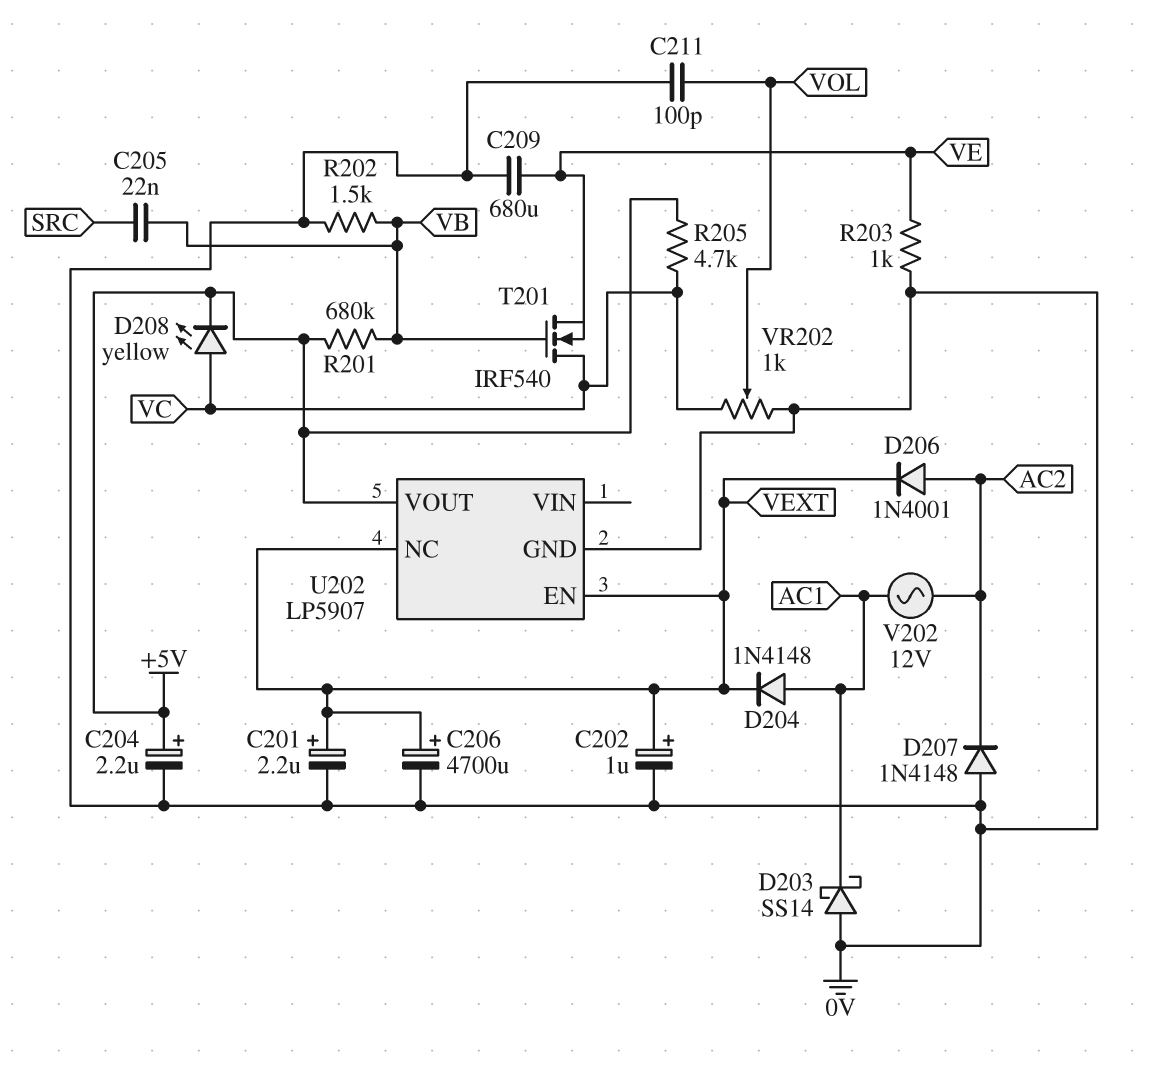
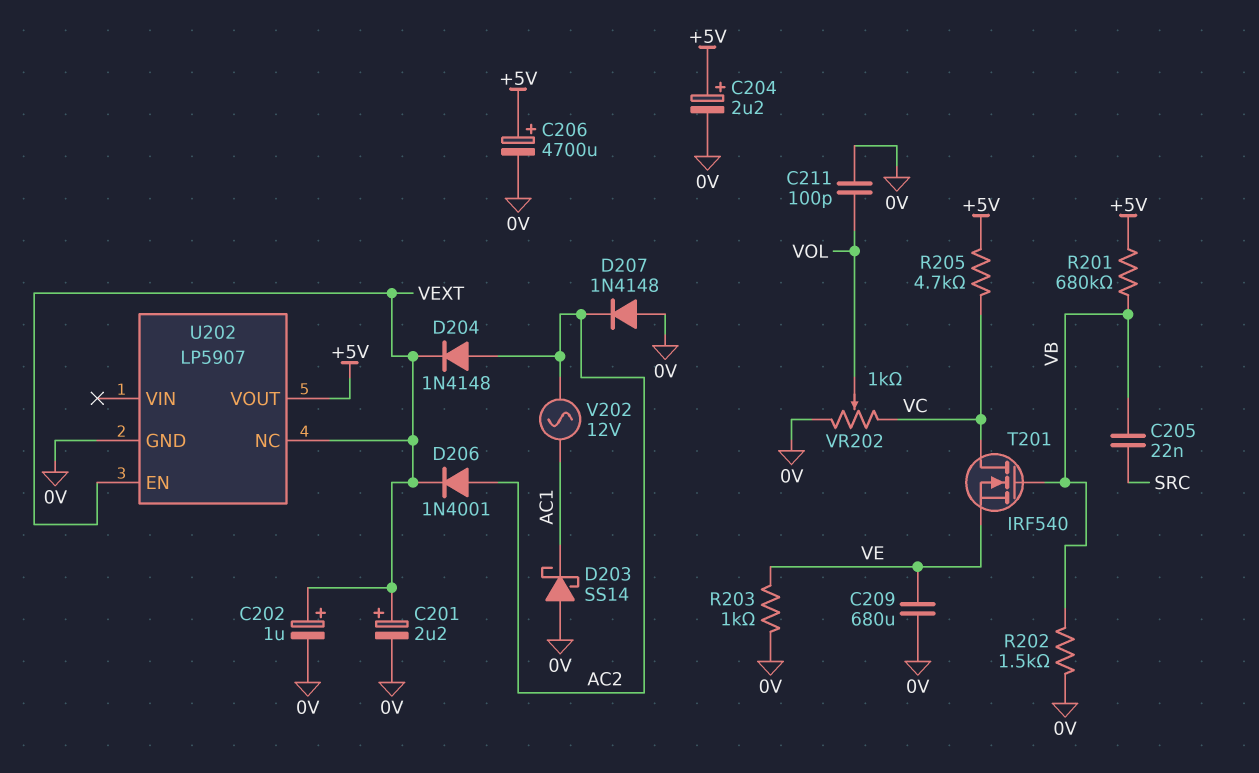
C206: 4700uF (plus VEXT, minus 0V) -> 4700uF (plus +5V, minus 0V)
D204: diode 1N4148 (A AC1, K VEXT) -> diode 1N4148 (A AC2, K VEXT)
D208: LED yellow (A VC, K +5V) -> none

